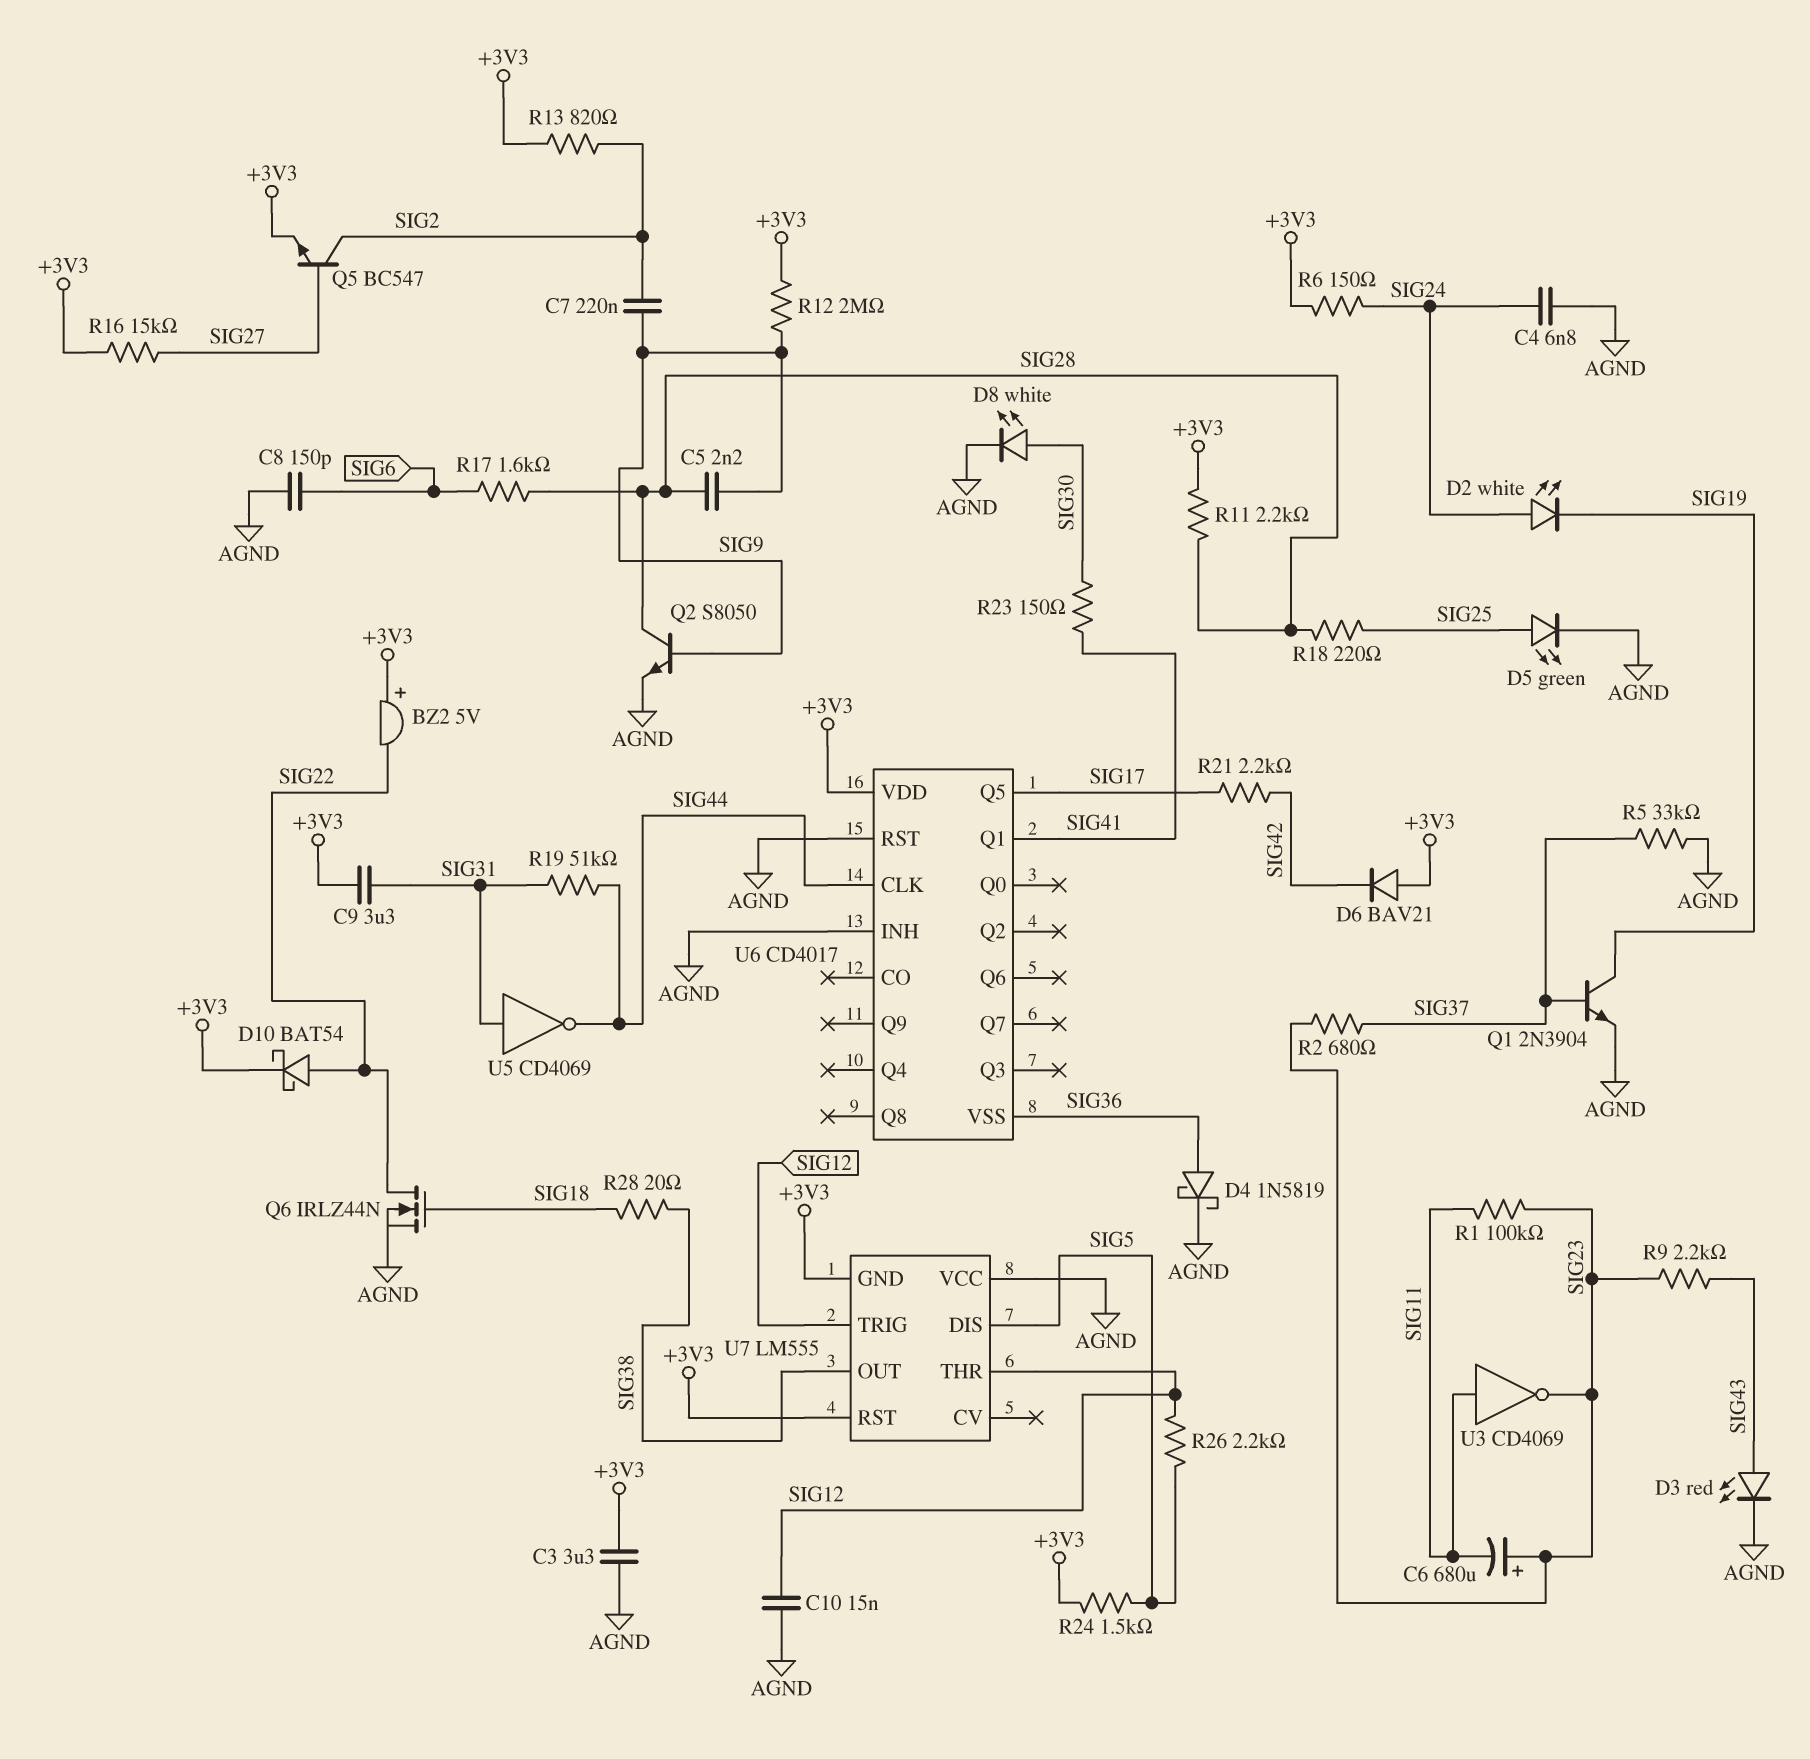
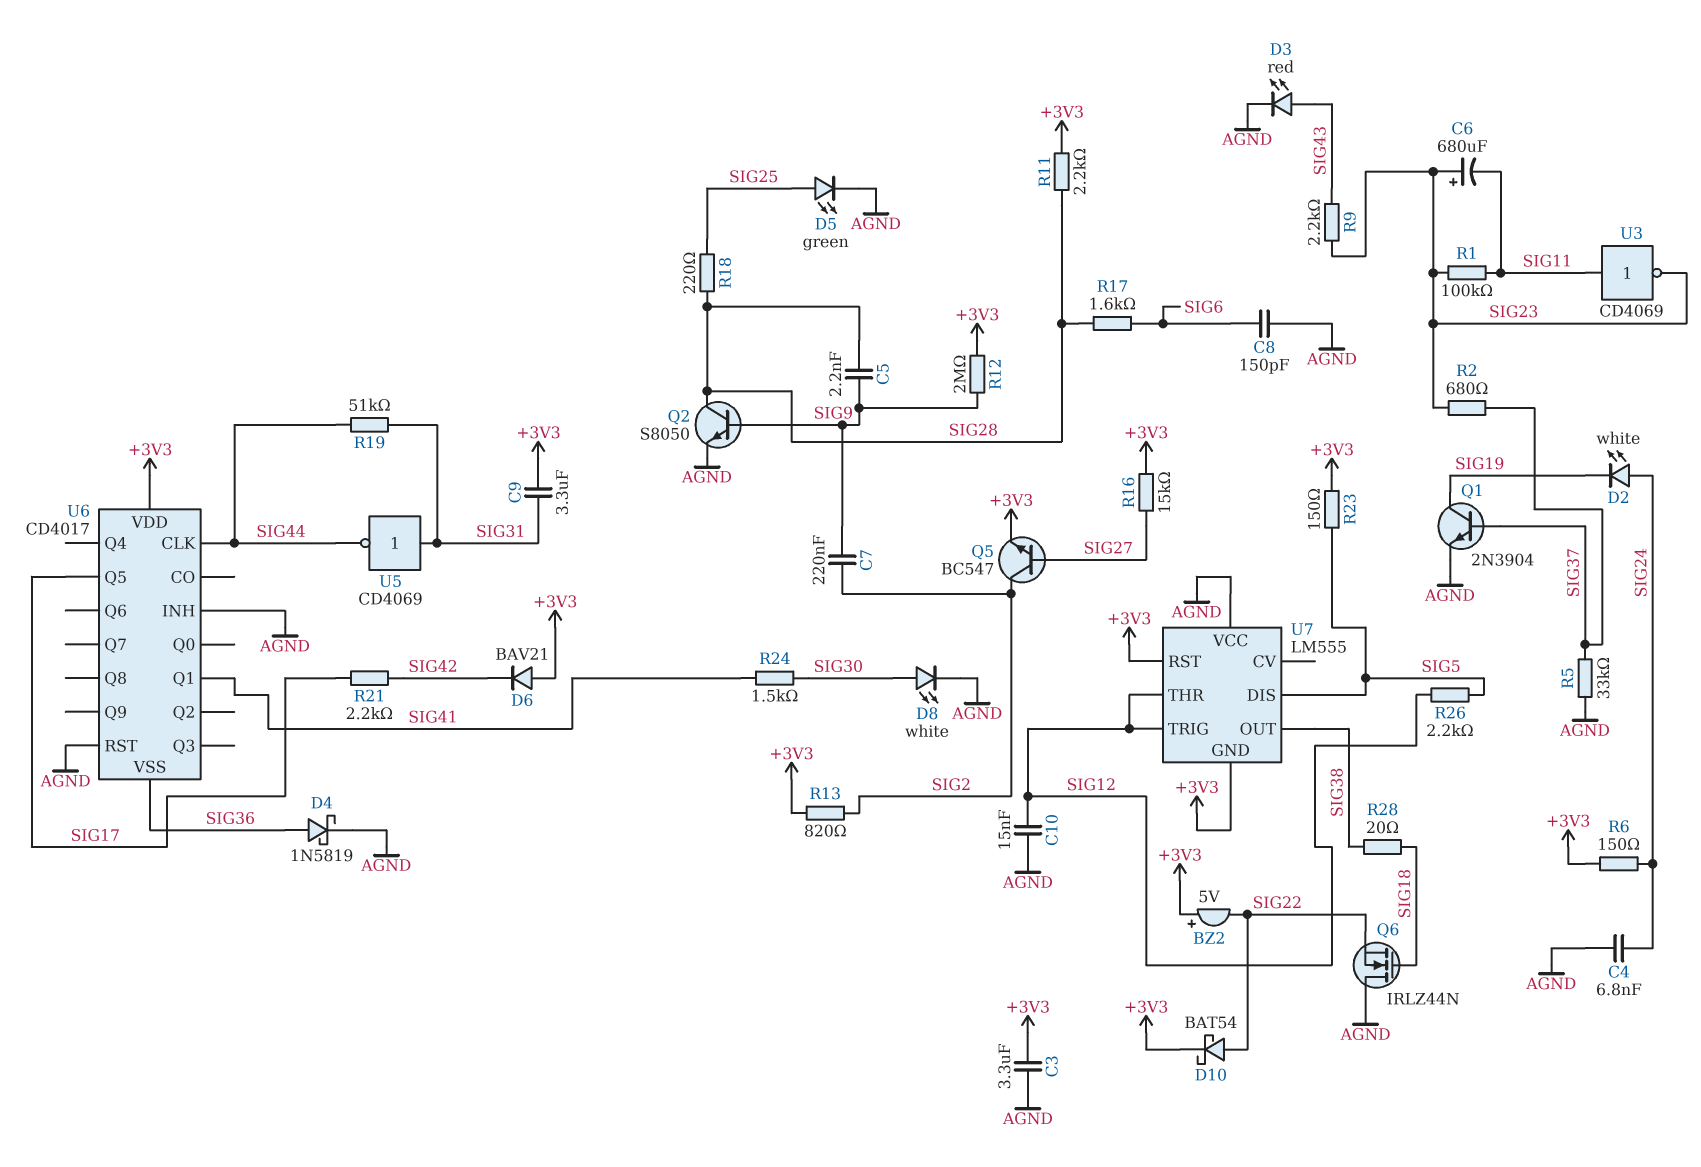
Q6: NMOS IRLZ44N (G SIG18, D SIG22, S AGND) -> NMOS IRLZ44N (G SIG18, D AGND, S SIG22)
R23: 150 (SIG30, SIG41) -> 150 (+3V3, SIG5)
R24: 1.5k (+3V3, SIG5) -> 1.5k (SIG30, SIG41)

